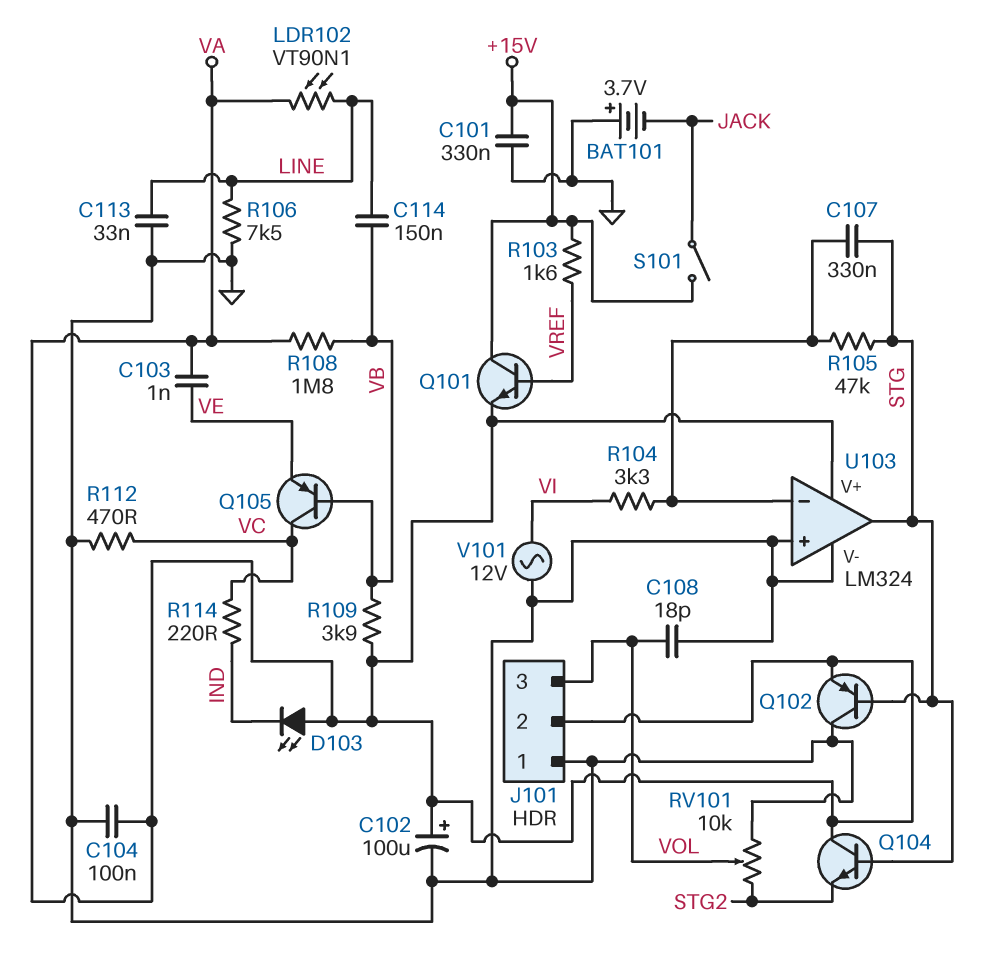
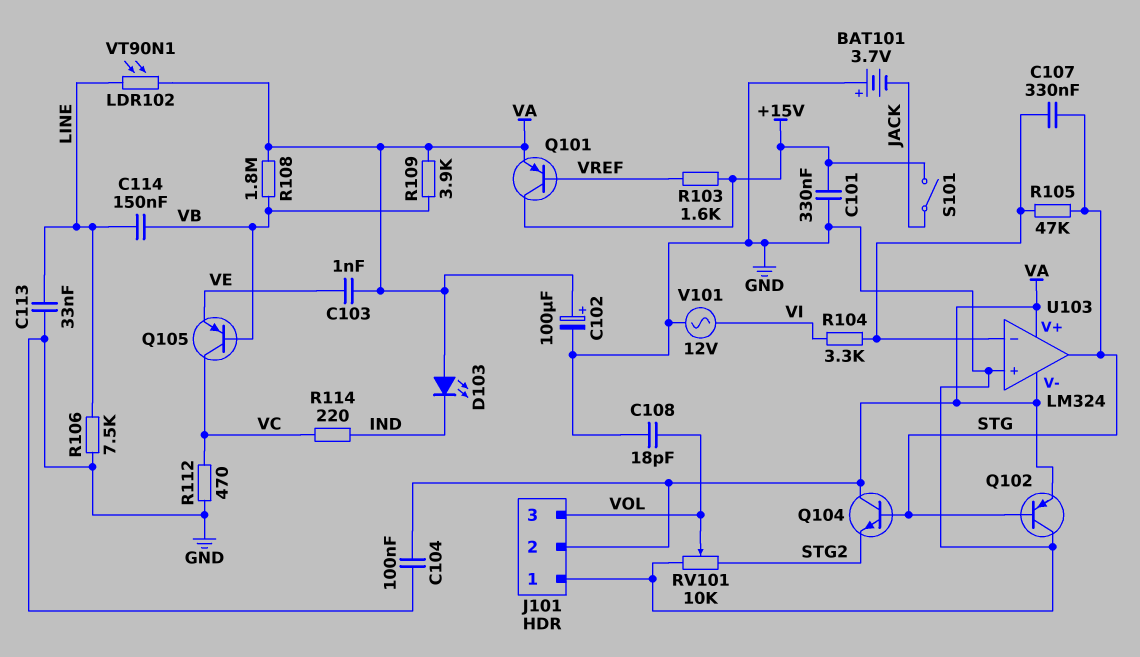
Q101: NPN (B VREF, C +15V, E VA) -> PNP (B VREF, C +15V, E VA)
U103 pin V-: GND -> VA

